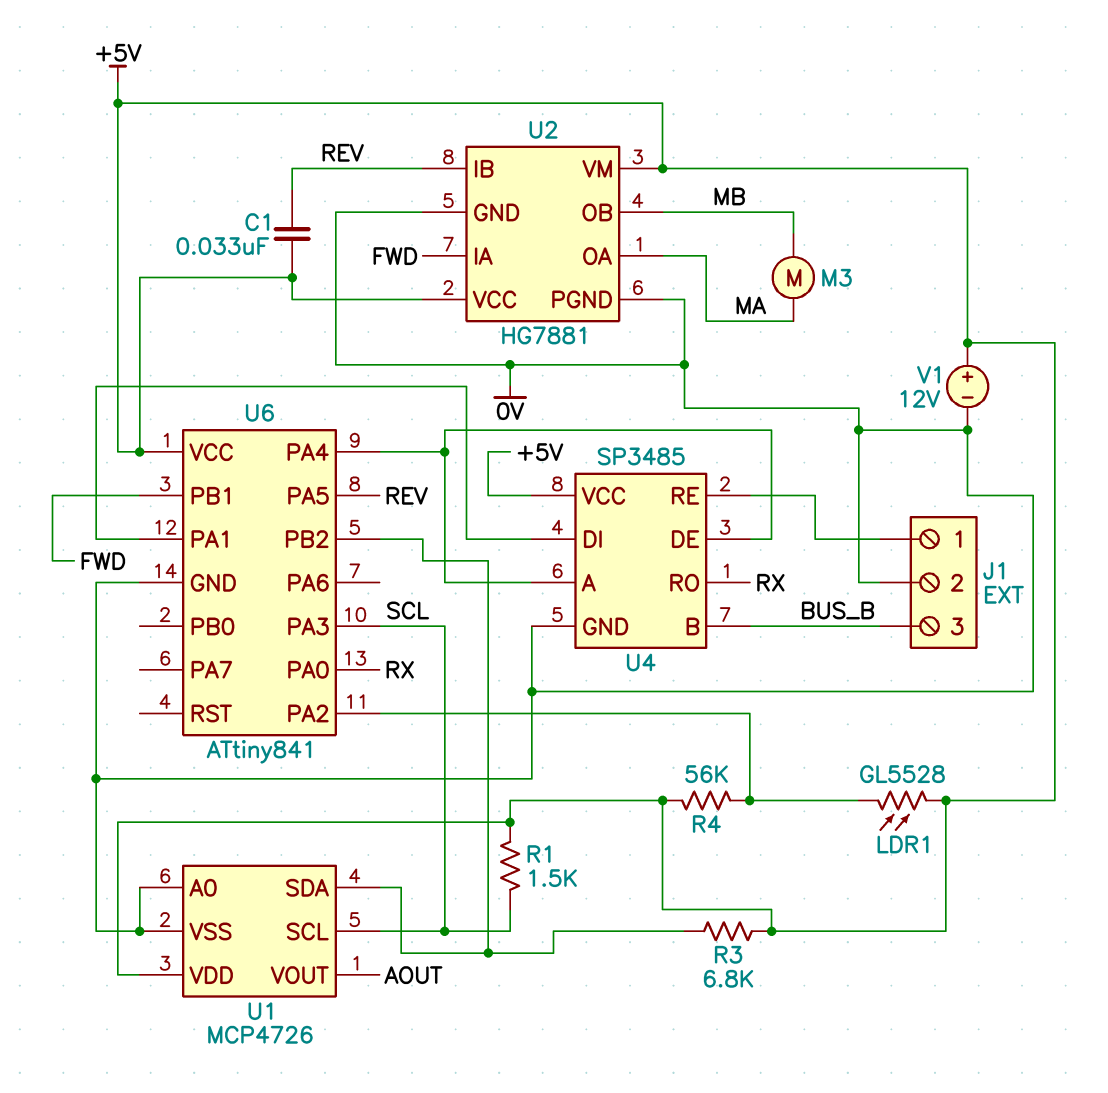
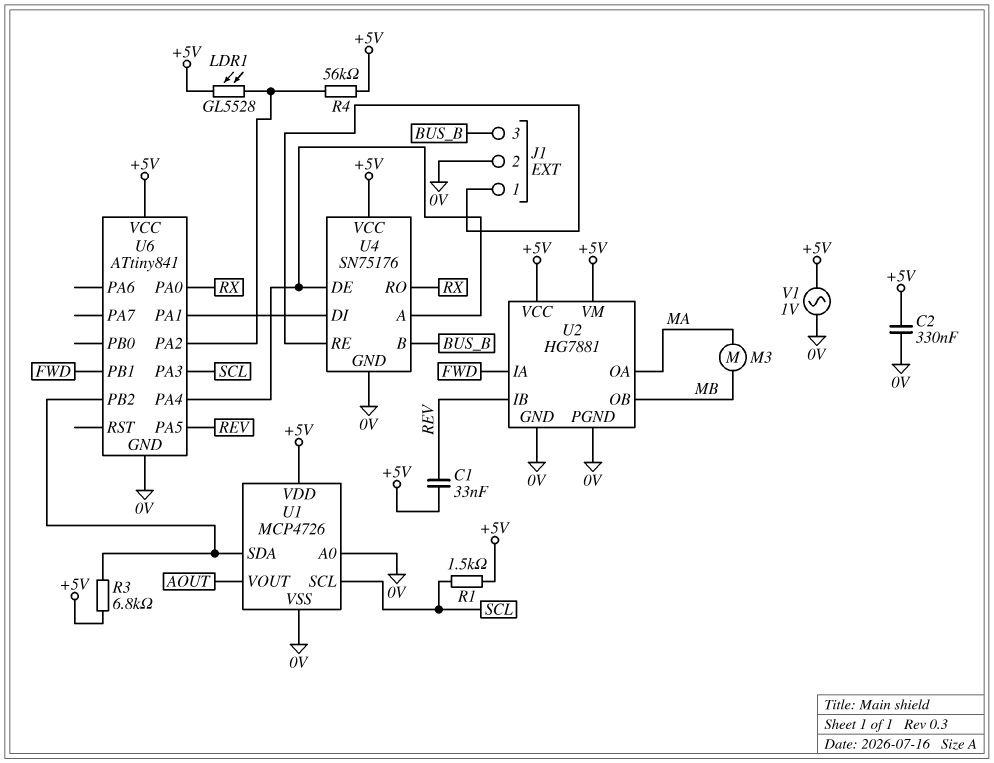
C2: none -> 330nF (+5V, 0V)
U4: SP3485 -> SN75176
V1: 12V (plus +5V, minus 0V) -> AC 1V (+5V, 0V)

